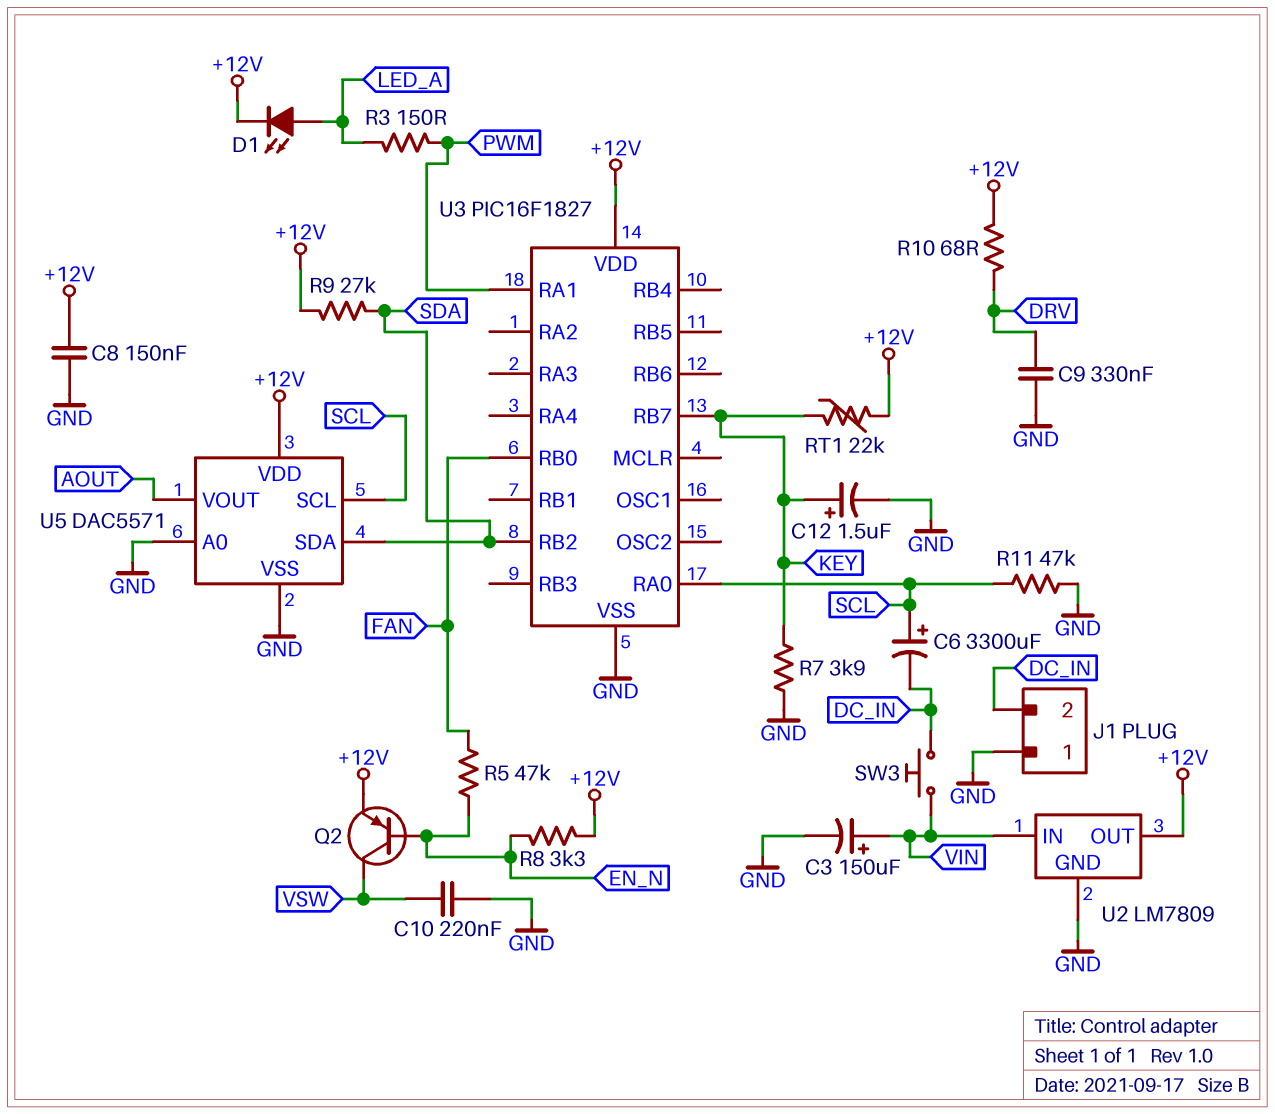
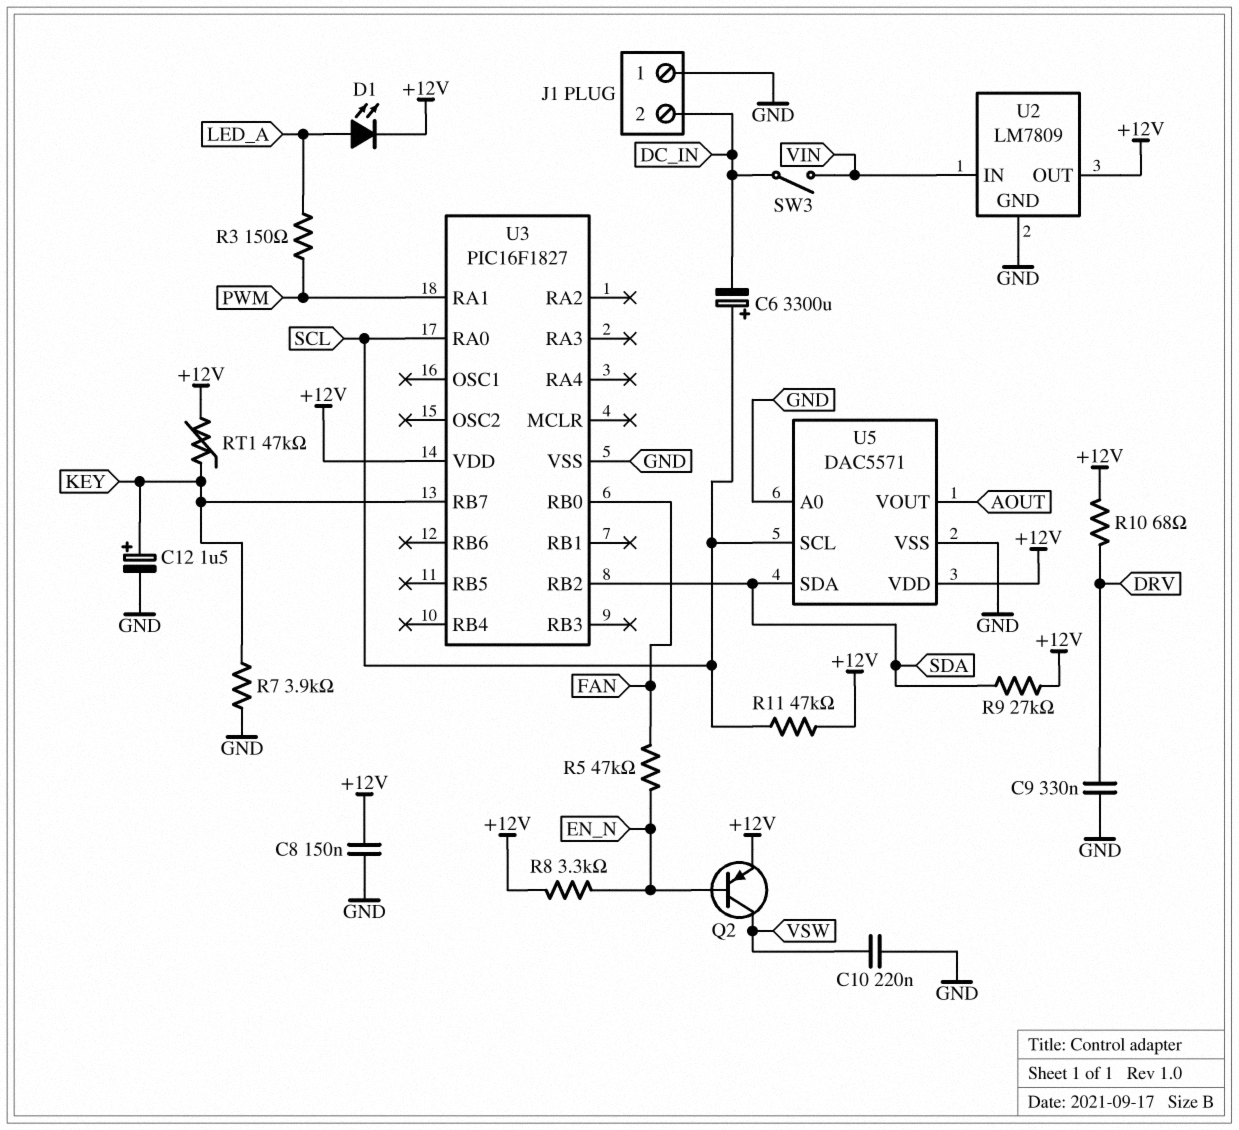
C3: 150uF (plus VIN, minus GND) -> none
R11: 47k (GND, SCL) -> 47k (+12V, SCL)
RT1: 22k (+12V, KEY) -> 47k (+12V, KEY)
SW3: button (DC_IN, VIN) -> switch (DC_IN, VIN)

